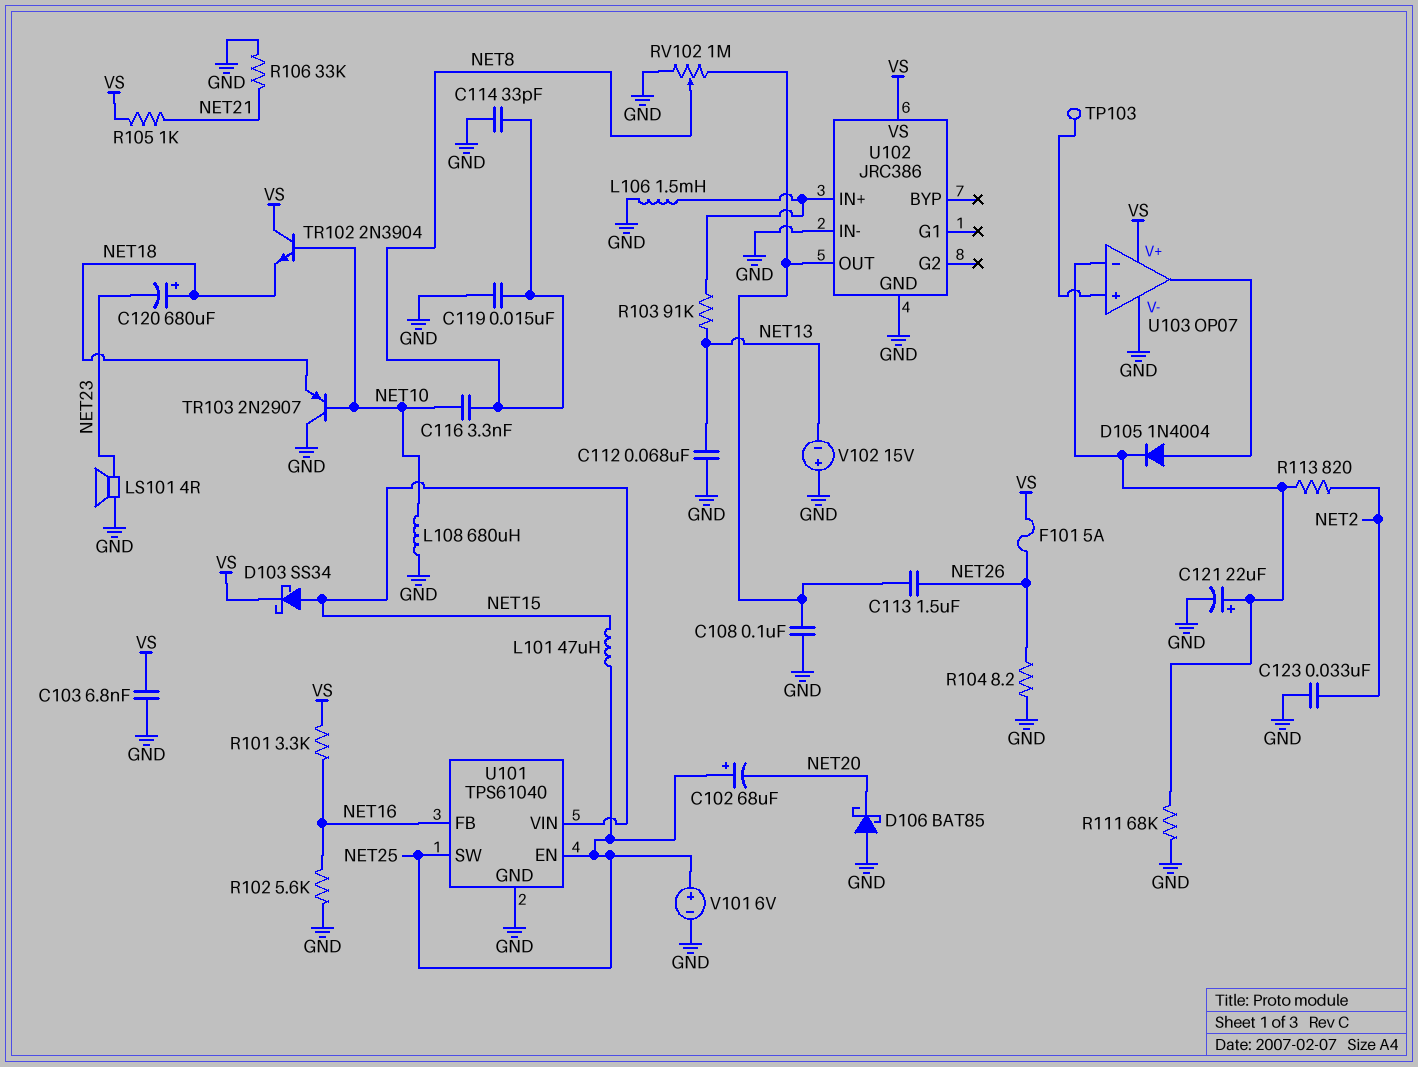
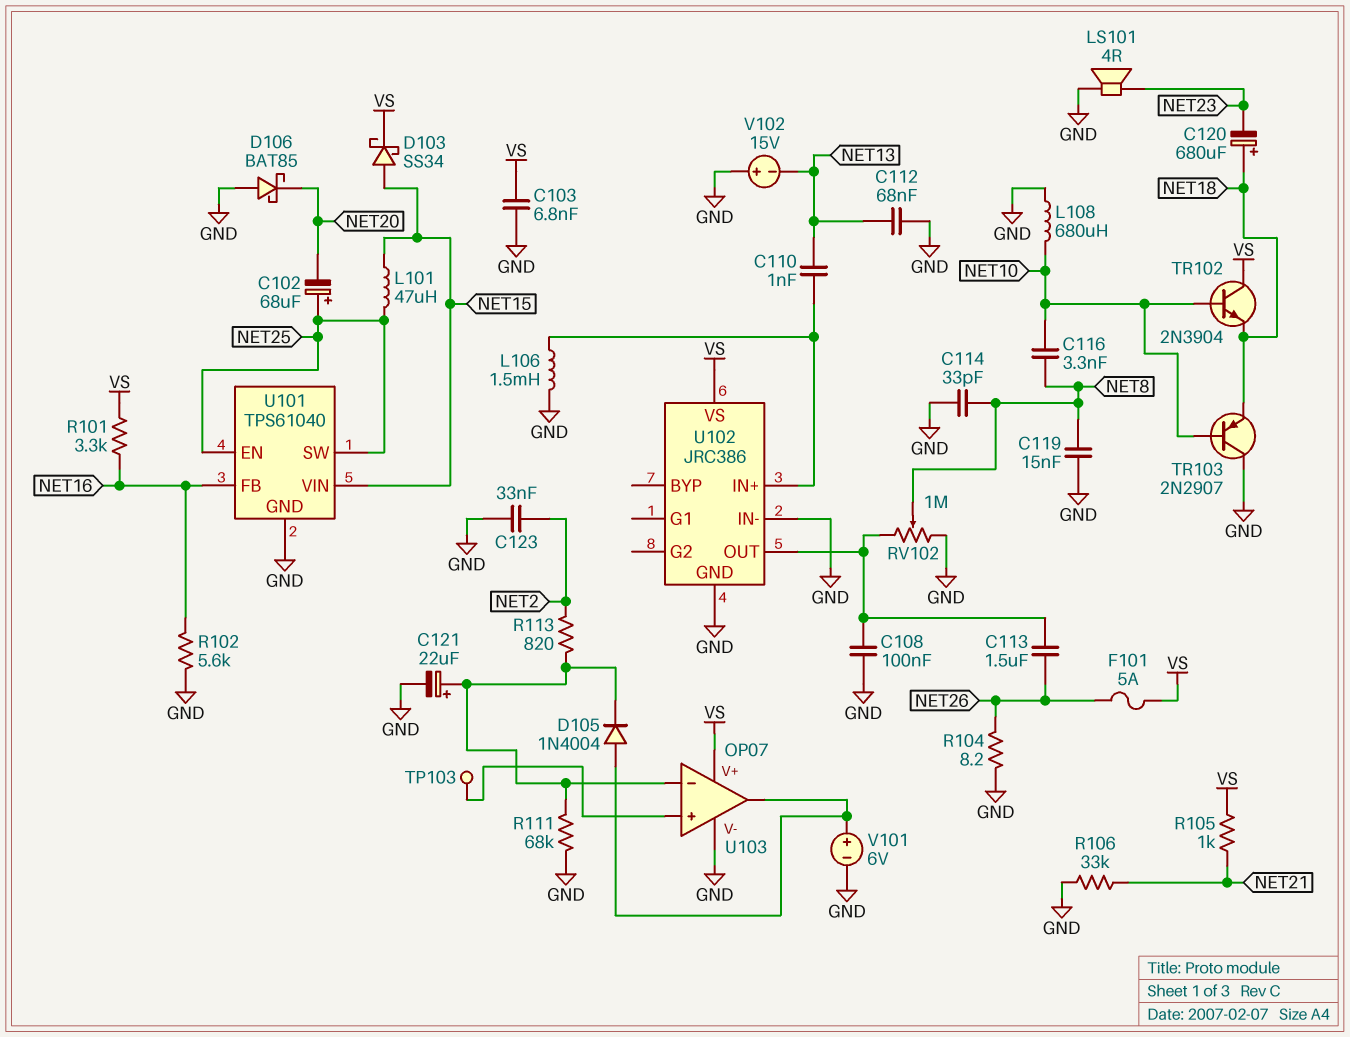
C110: none -> 1nF (NET13, U102/IN+)
R103: 91k (NET13, U102/IN+) -> none
V101: 6V (plus NET25, minus GND) -> 6V (plus U103/out, minus GND)

